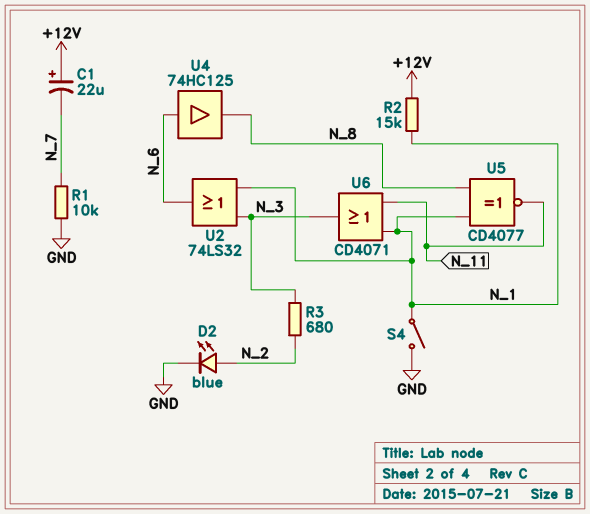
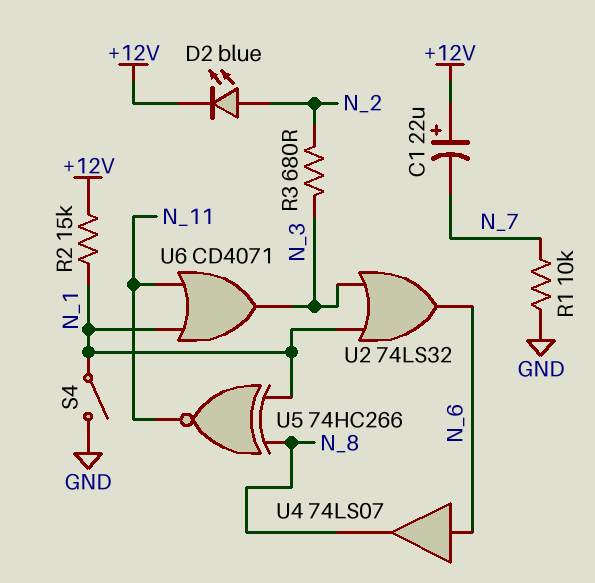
D2: LED blue (A N_2, K GND) -> LED blue (A N_2, K +12V)
U4: buffer 74HC125 (in N_6, out N_8) -> buffer 74LS07 (in N_6, out N_8)
U5: XNOR CD4077 (in N_1, in N_8, out N_11) -> XNOR 74HC266 (in N_1, in N_8, out N_11)

